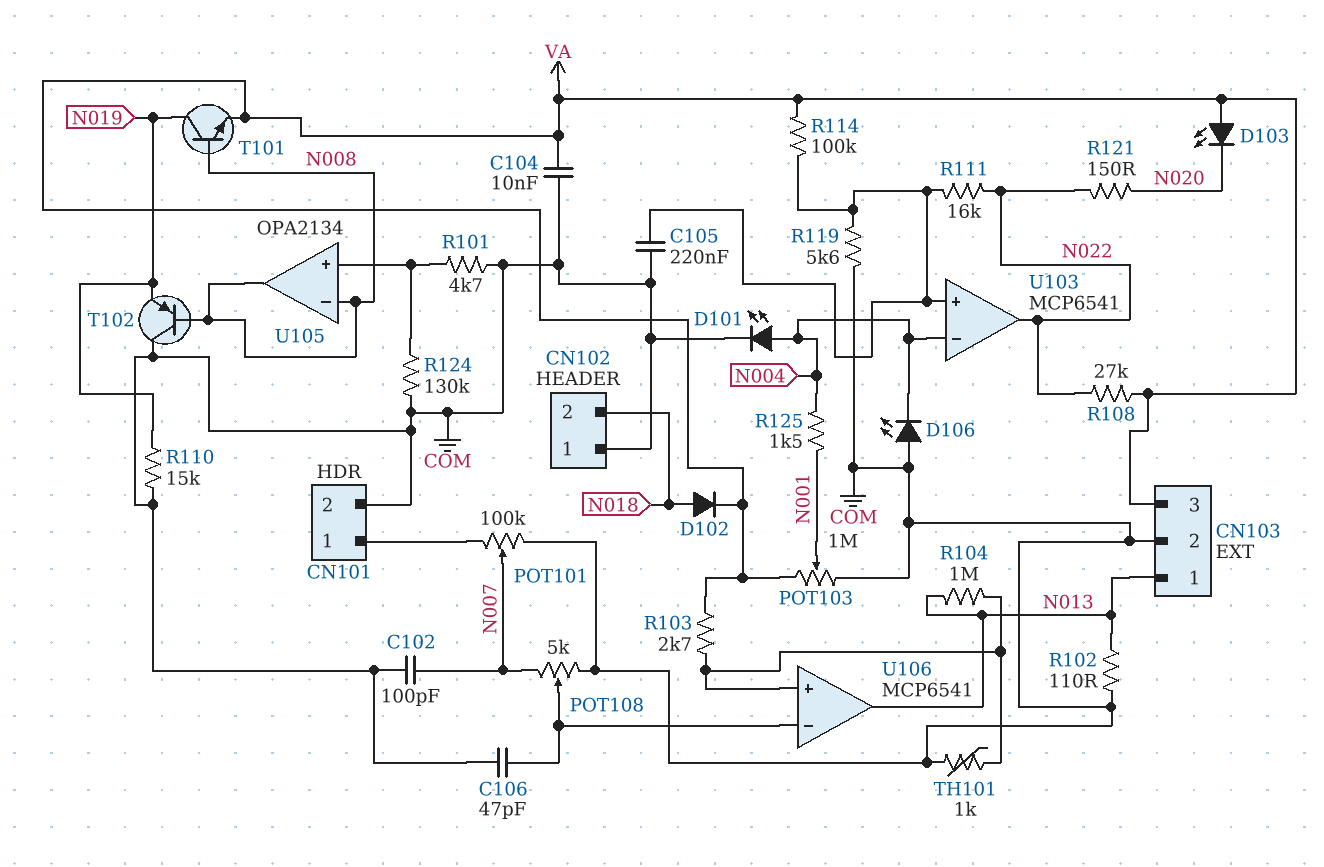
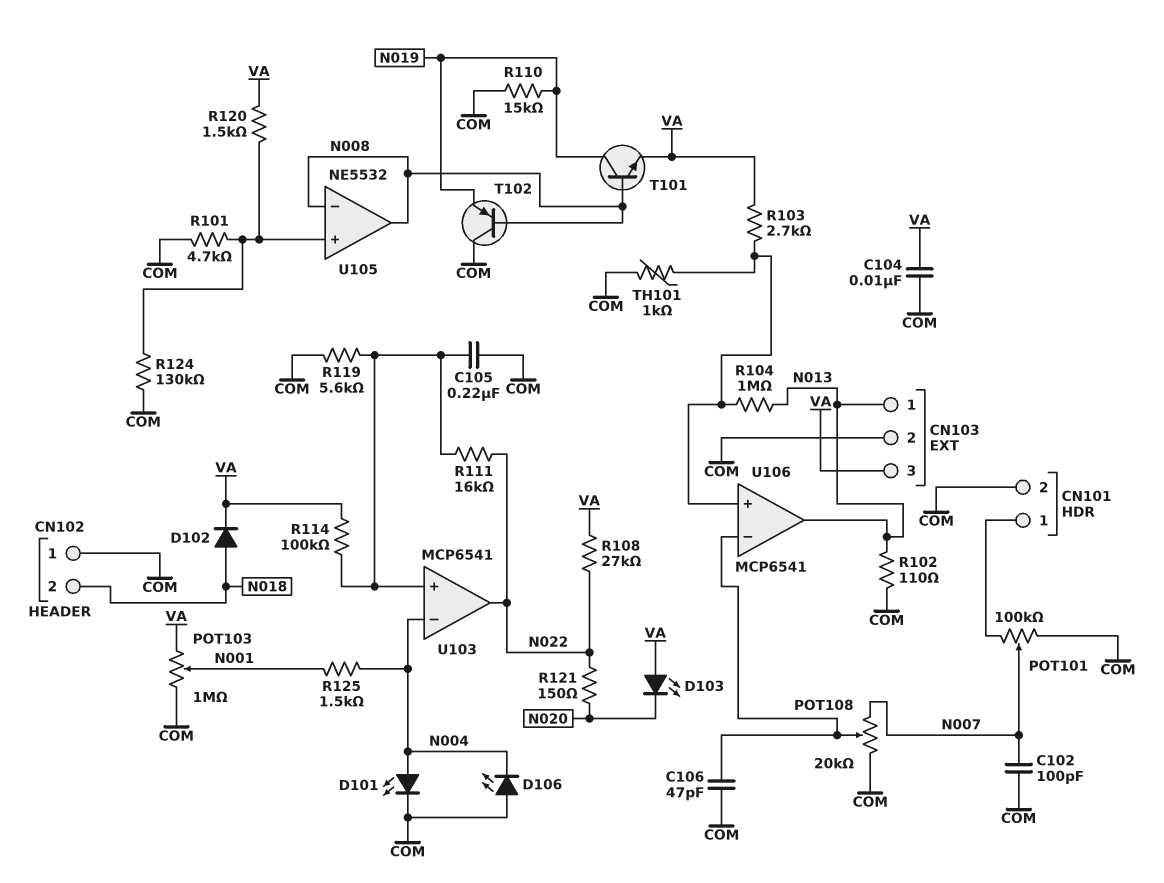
POT108: 5k (COM, N007, wiper U106/in-) -> 20k (COM, N007, wiper U106/in-)
R120: none -> 1.5k (U105/in+, VA)
U105: OPA2134 -> NE5532

